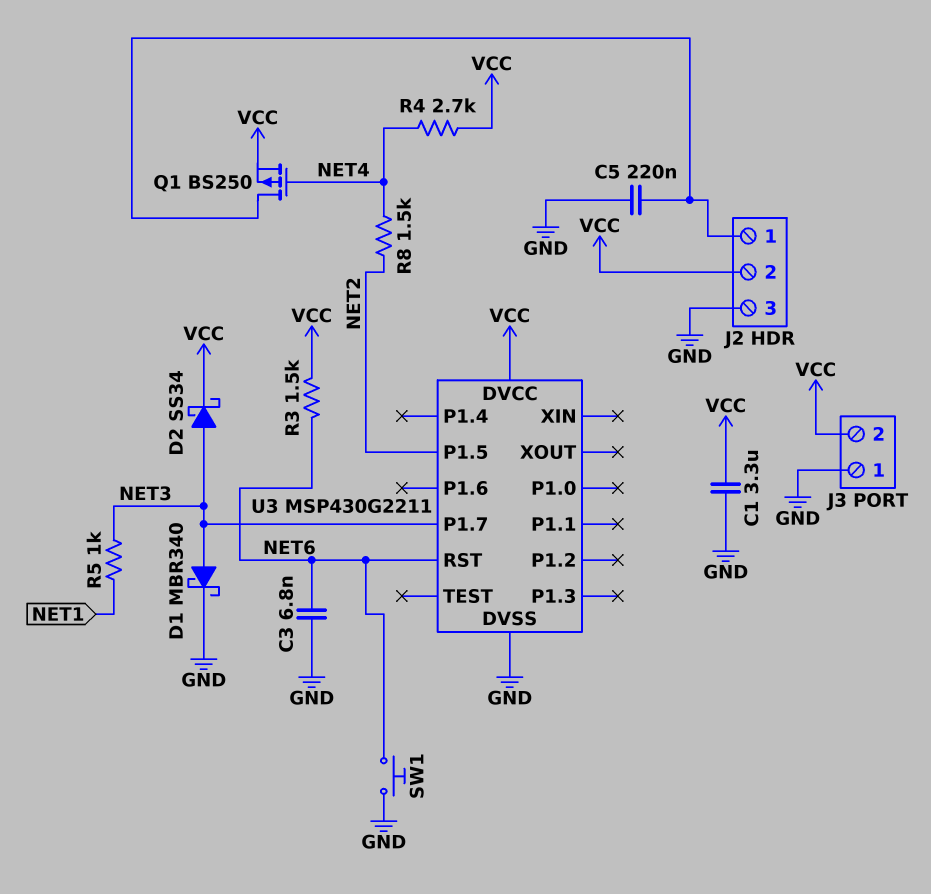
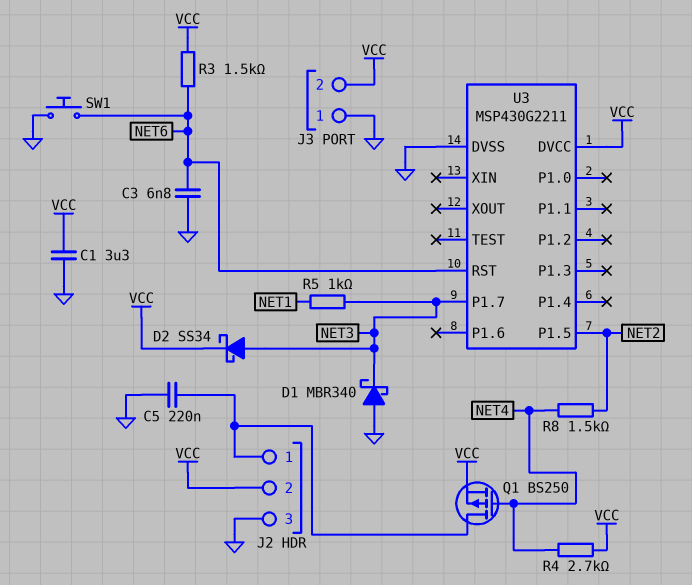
D1: schottky MBR340 (A NET3, K GND) -> schottky MBR340 (A GND, K NET3)

